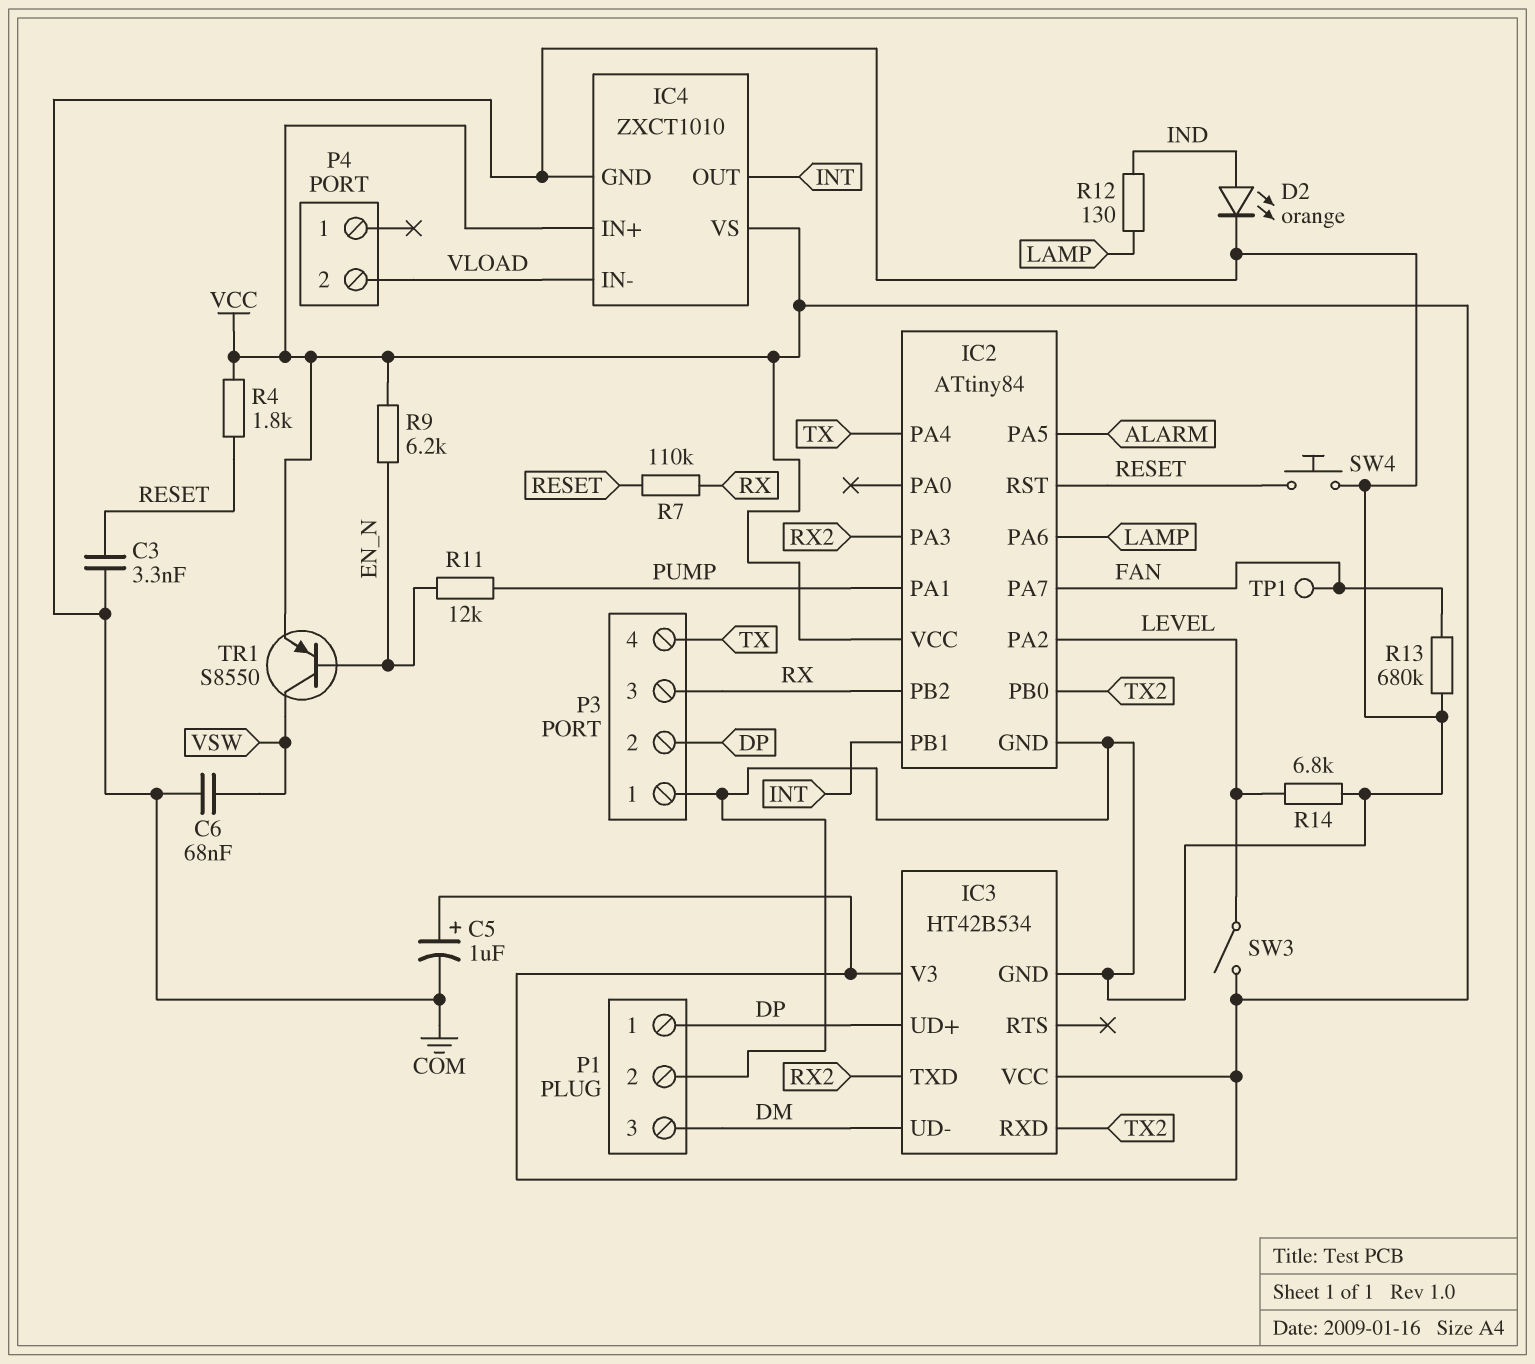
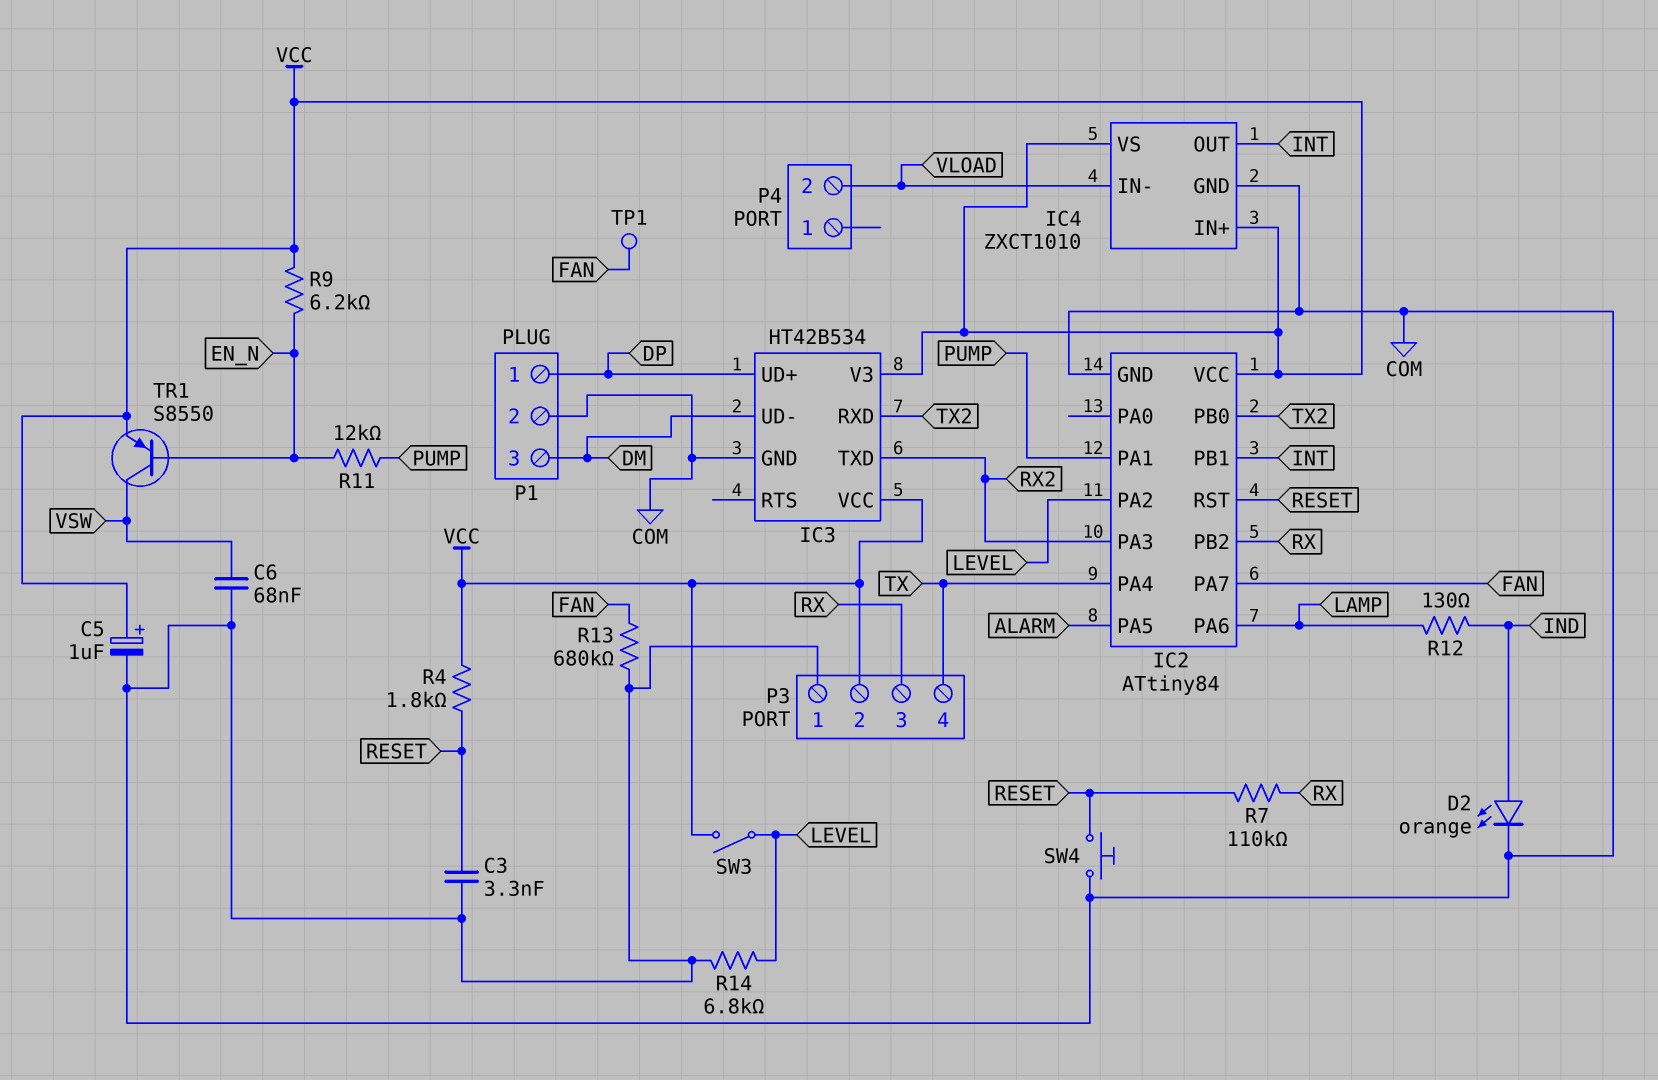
P3 pin 2: DP -> VCC

